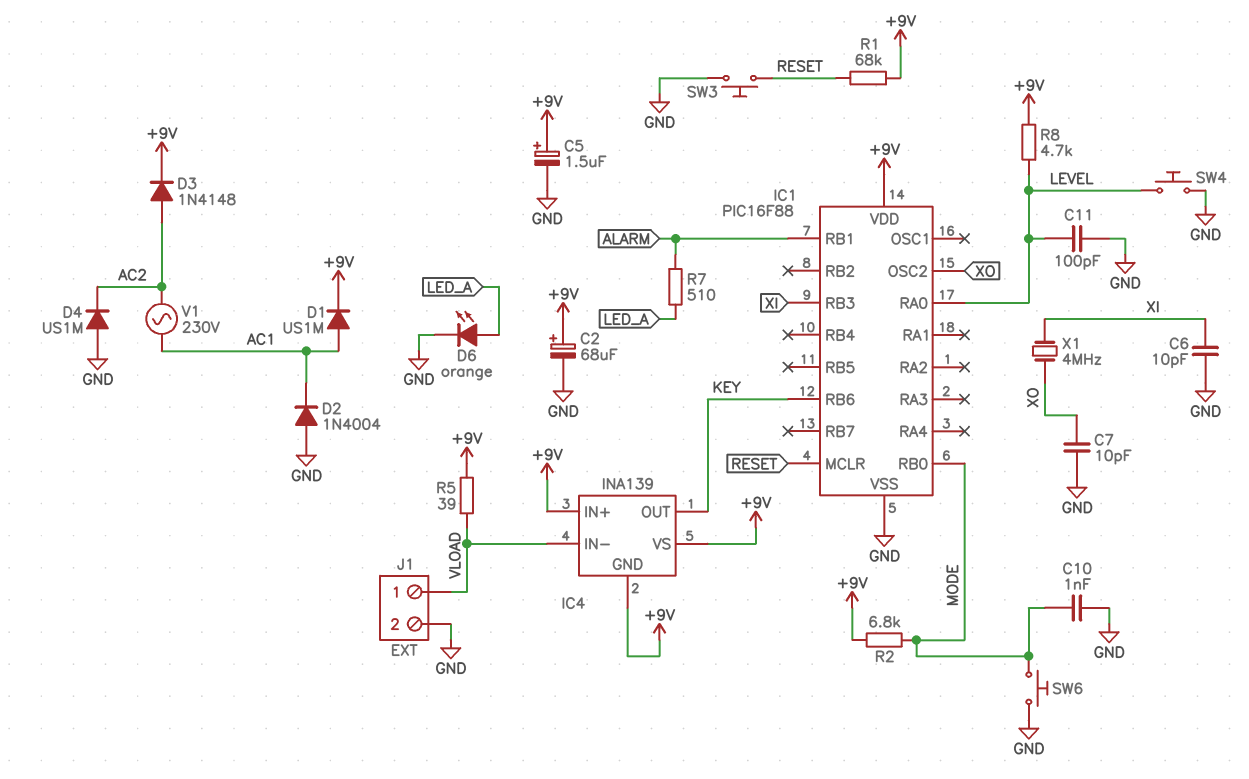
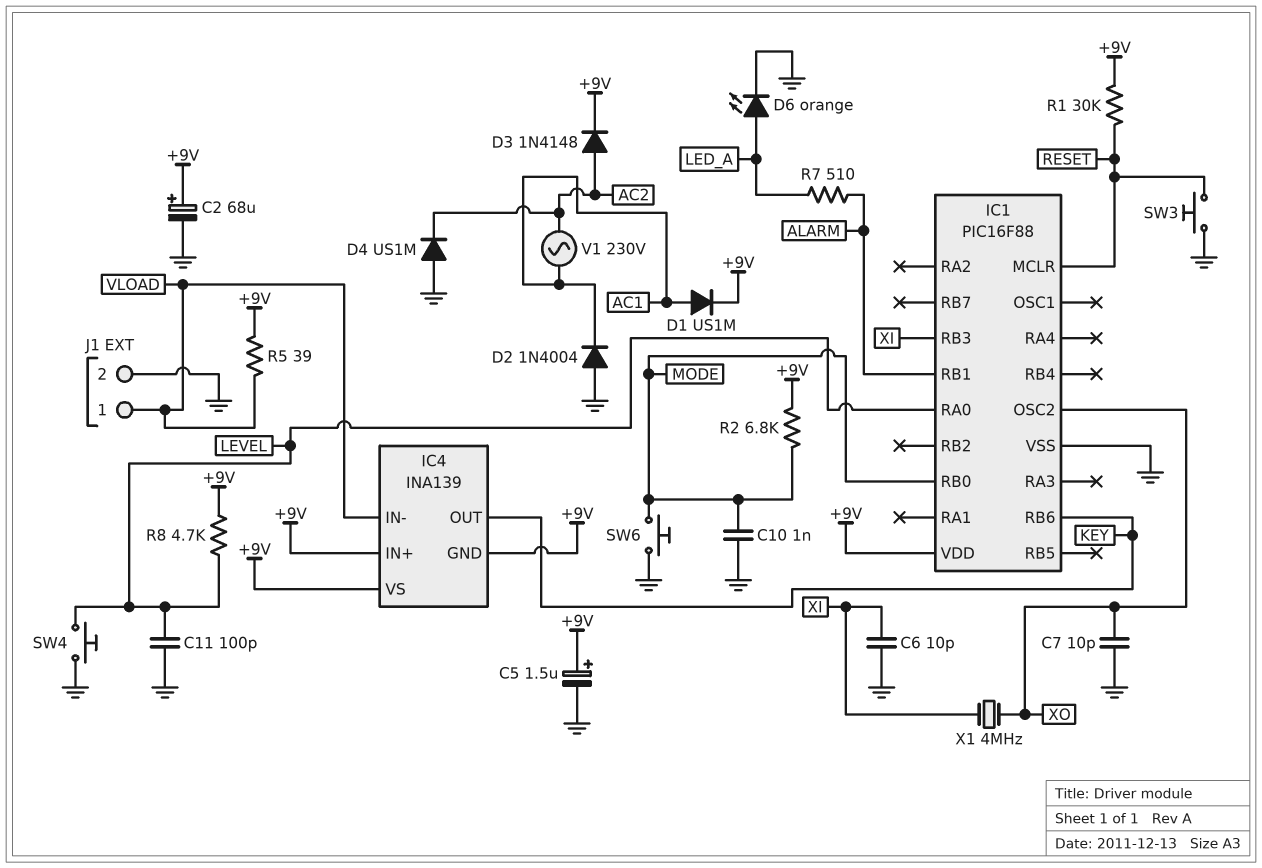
R1: 68k (+9V, RESET) -> 30k (+9V, RESET)

